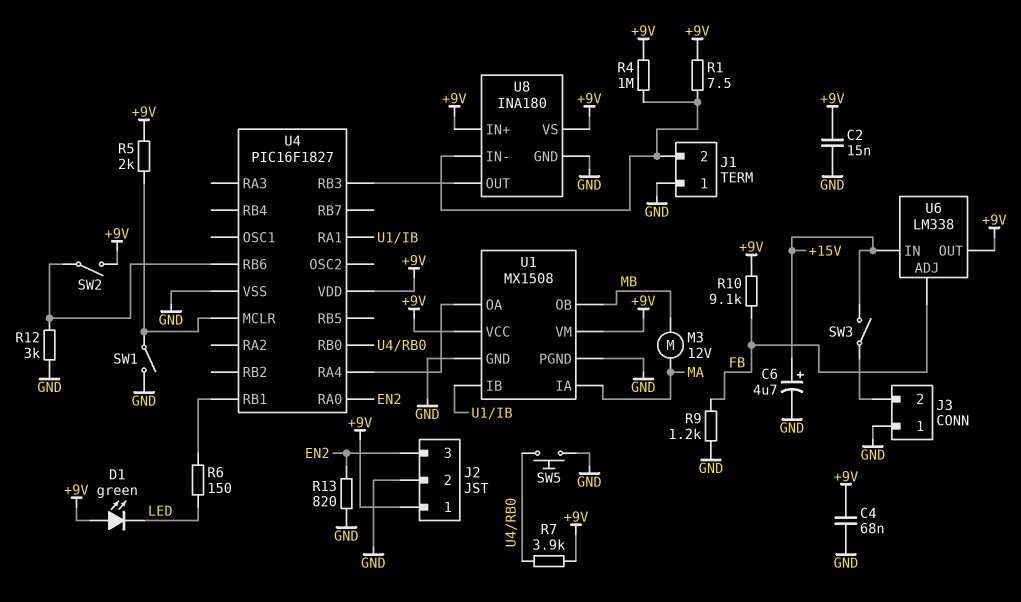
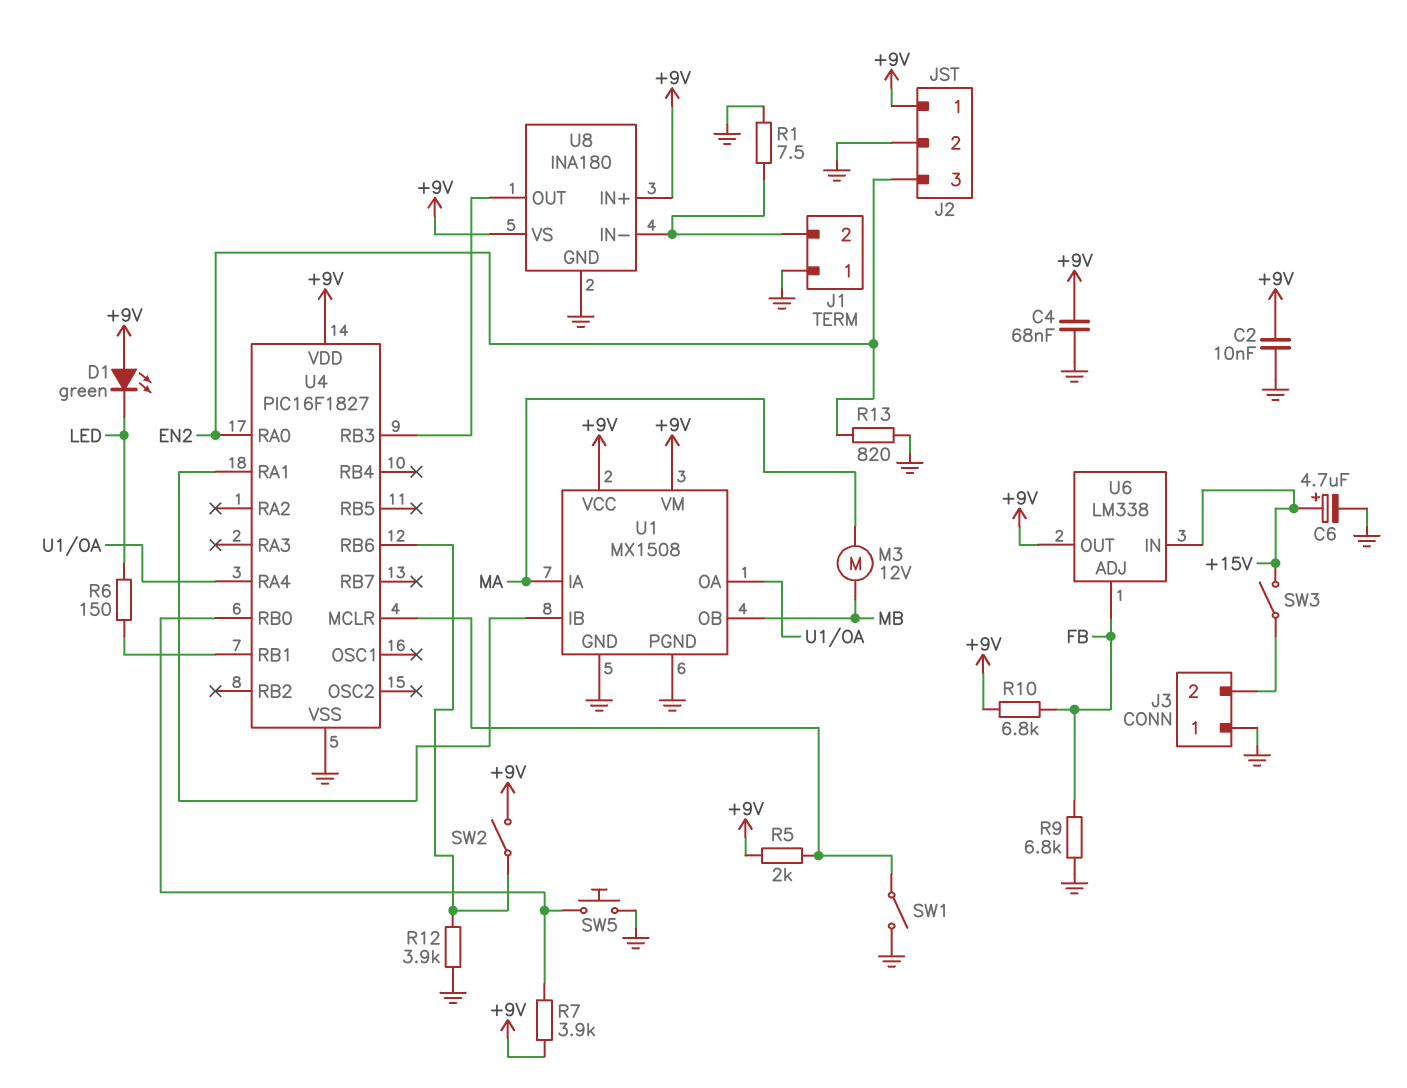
C2: 15nF (+9V, GND) -> 10nF (+9V, GND)
R1: 7.5 (+9V, J1/2) -> 7.5 (GND, J1/2)
R4: 1M (+9V, J1/2) -> none
R9: 1.2k (FB, GND) -> 6.8k (FB, GND)
R10: 9.1k (+9V, FB) -> 6.8k (+9V, FB)
R12: 3k (GND, U4/RB6) -> 3.9k (GND, U4/RB6)

